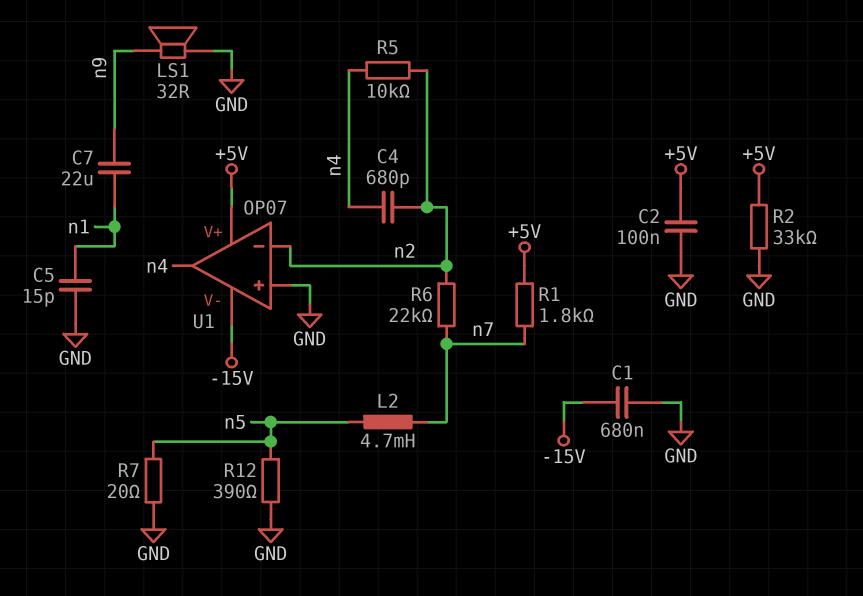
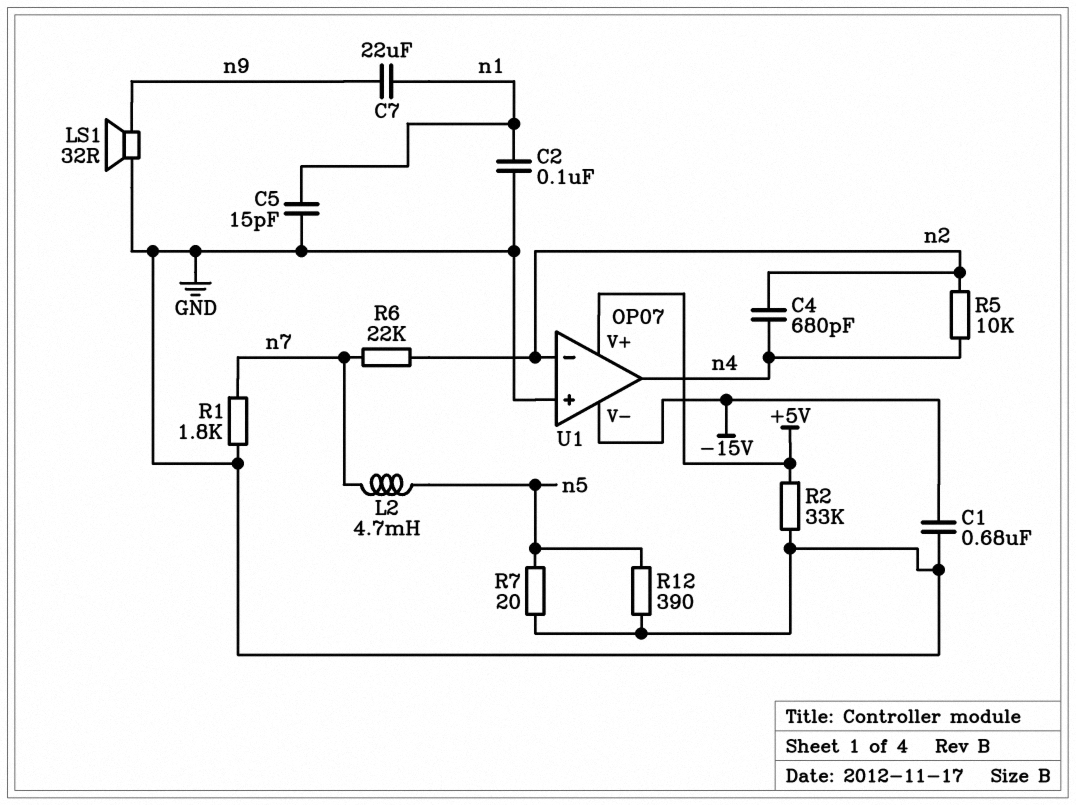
C2: 100nF (+5V, GND) -> 100nF (GND, n1)
R1: 1.8k (+5V, n7) -> 1.8k (GND, n7)

